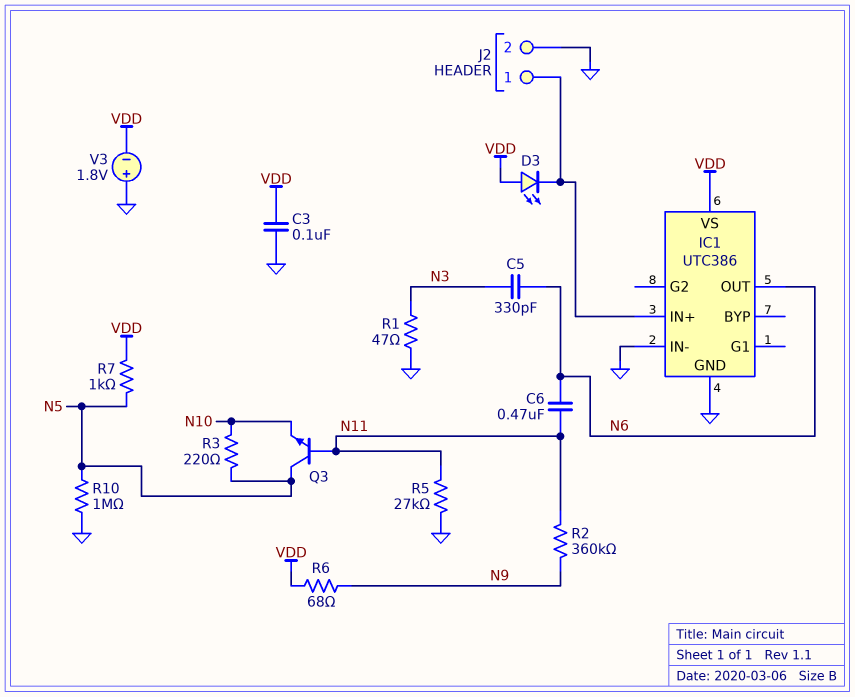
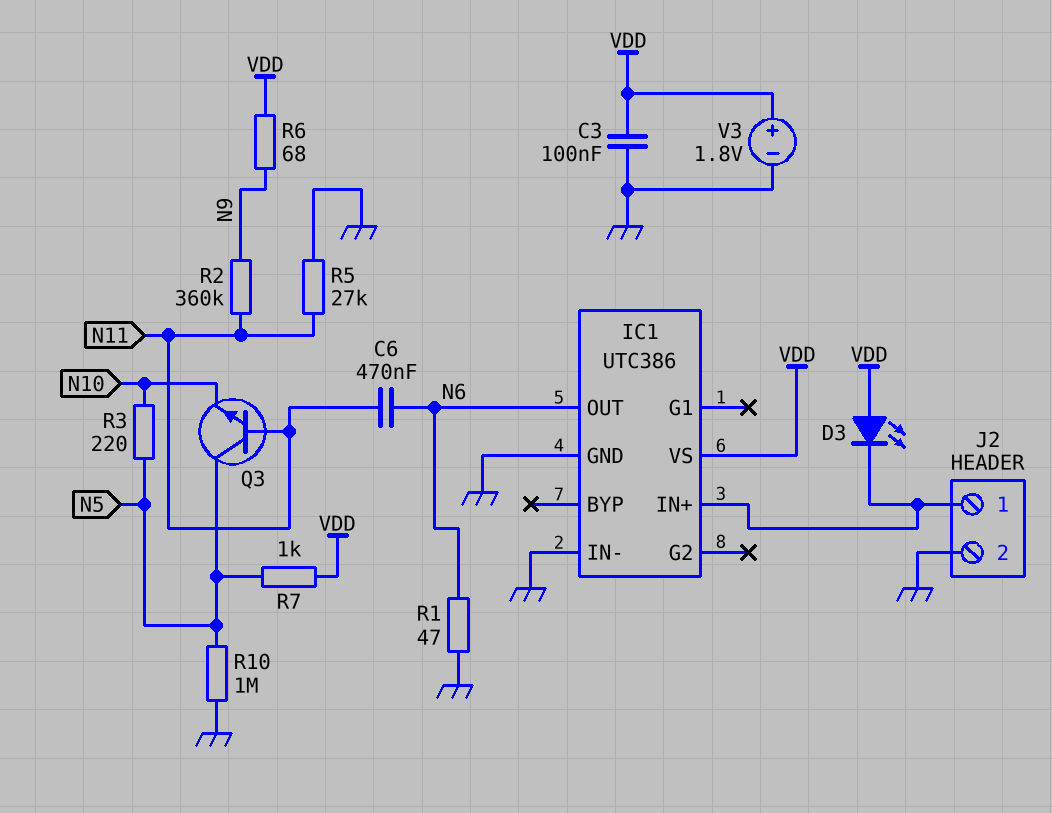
C5: 330pF (N3, N6) -> none
R1: 47 (GND, N3) -> 47 (GND, N6)
V3: 1.8V (plus GND, minus VDD) -> 1.8V (plus VDD, minus GND)

